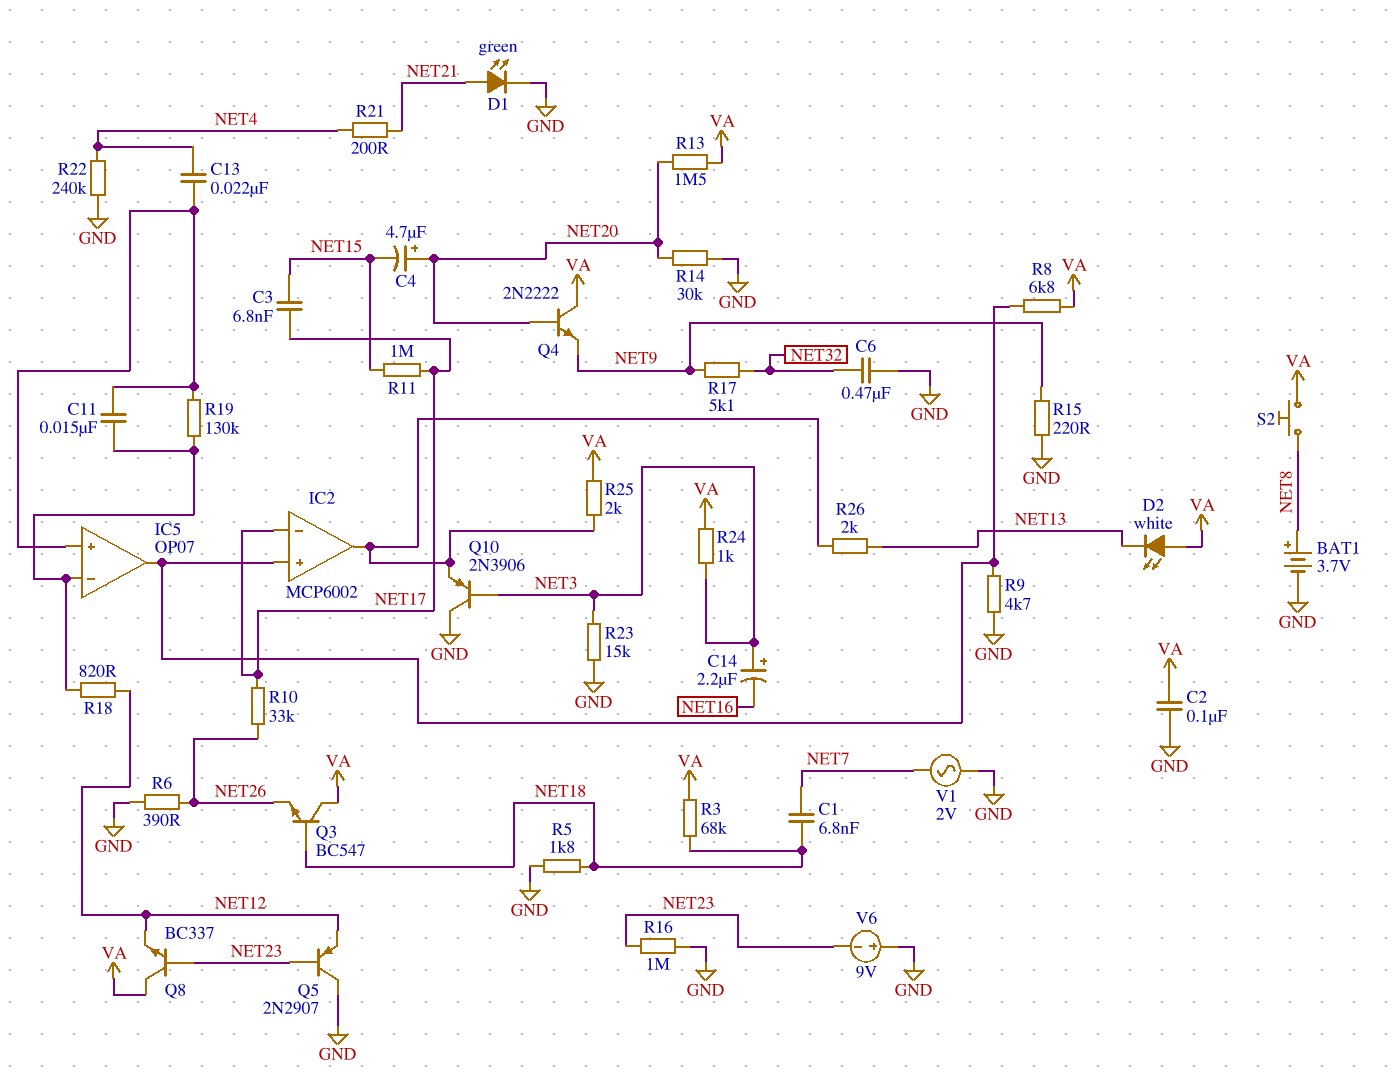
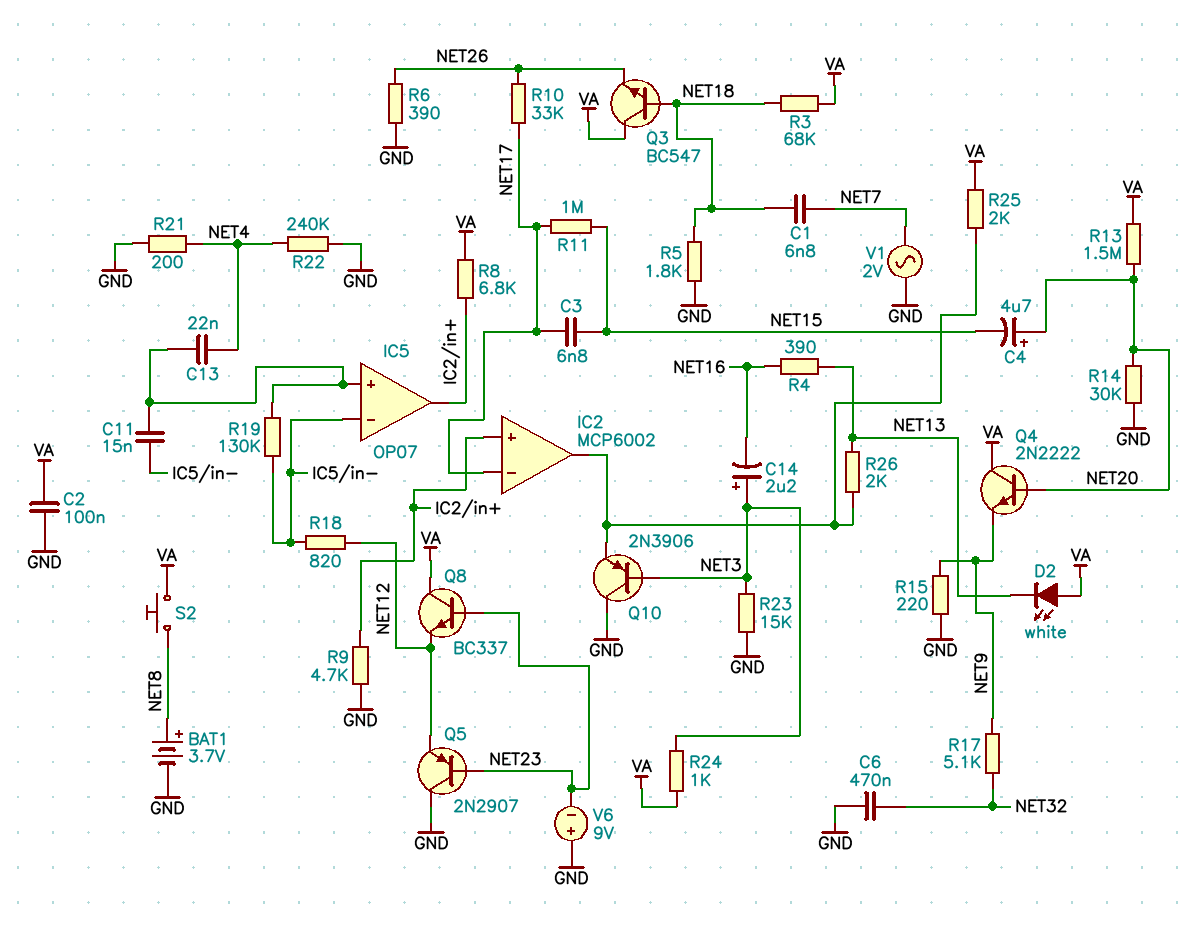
D1: LED green (A NET21, K GND) -> none
R4: none -> 390 (NET13, NET16)
R16: 1M (GND, NET23) -> none
R21: 200 (NET4, NET21) -> 200 (GND, NET4)

